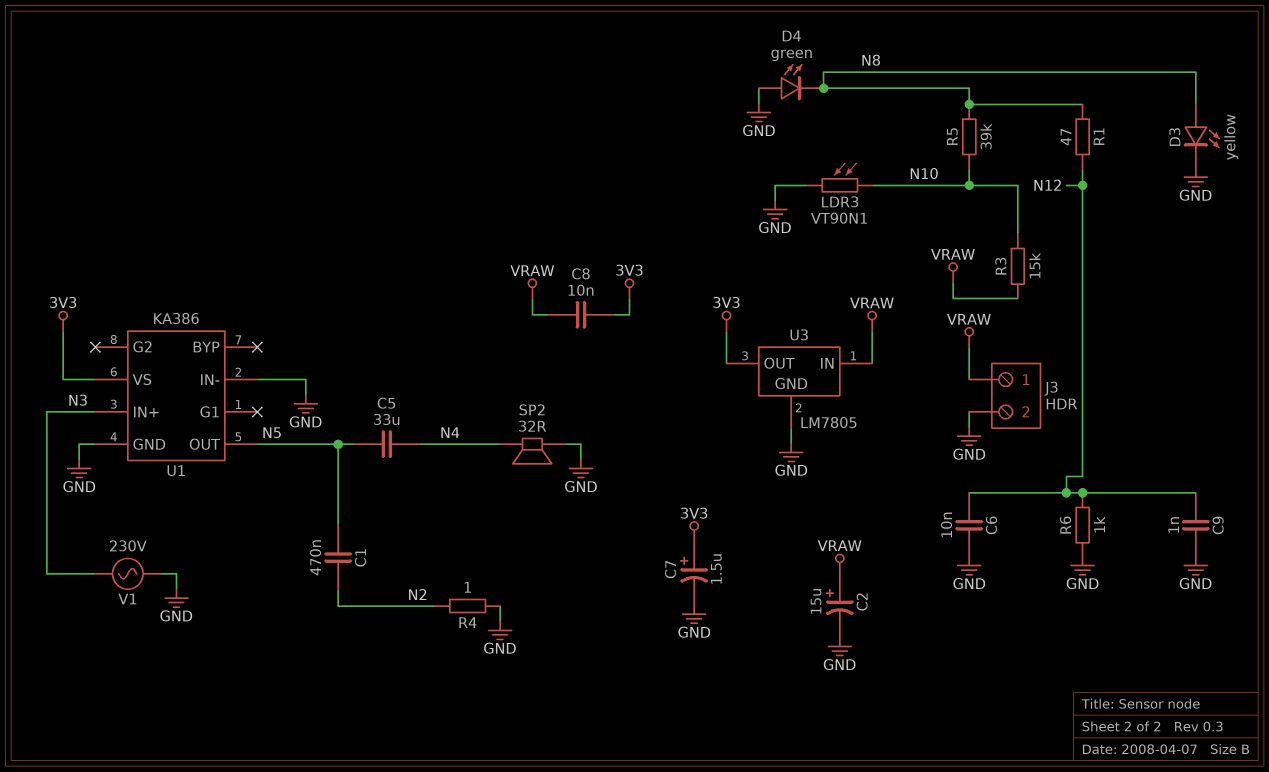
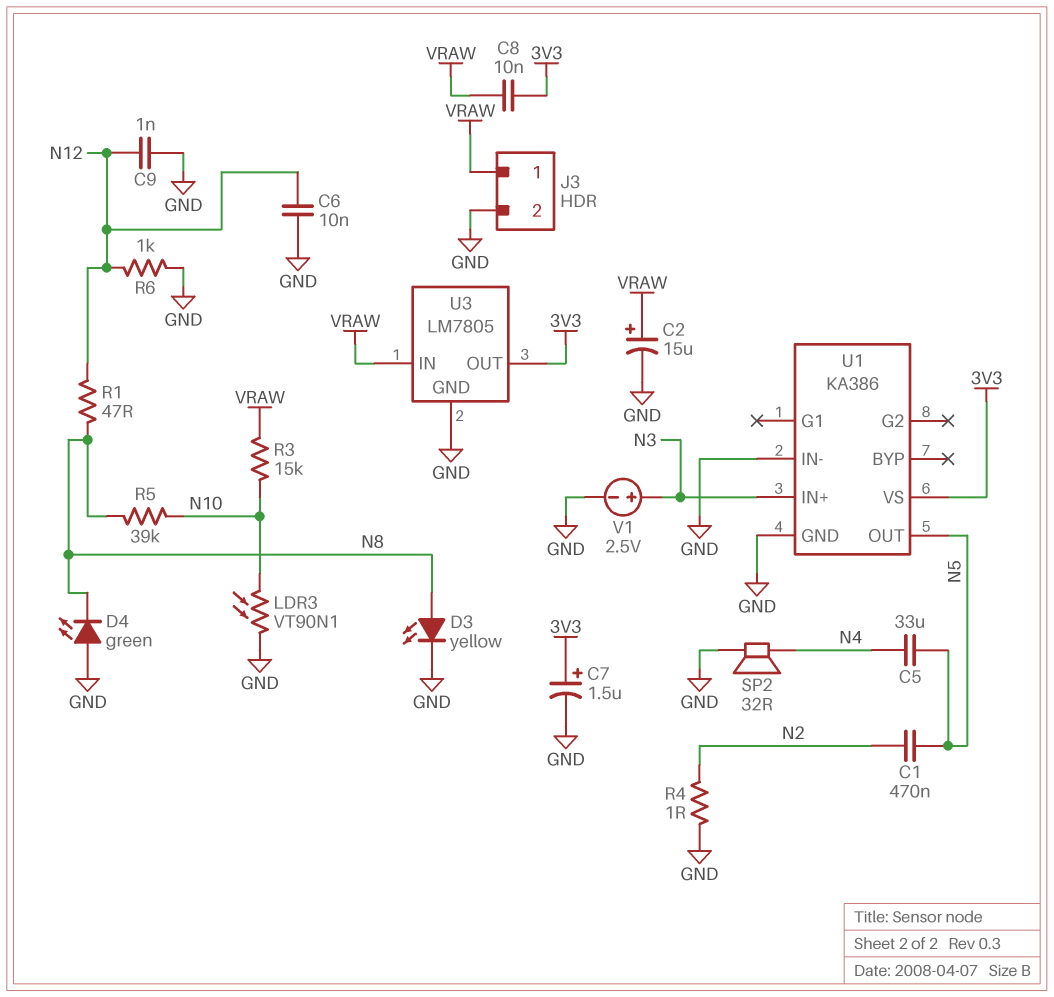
V1: AC 230V (GND, N3) -> 2.5V (plus N3, minus GND)

